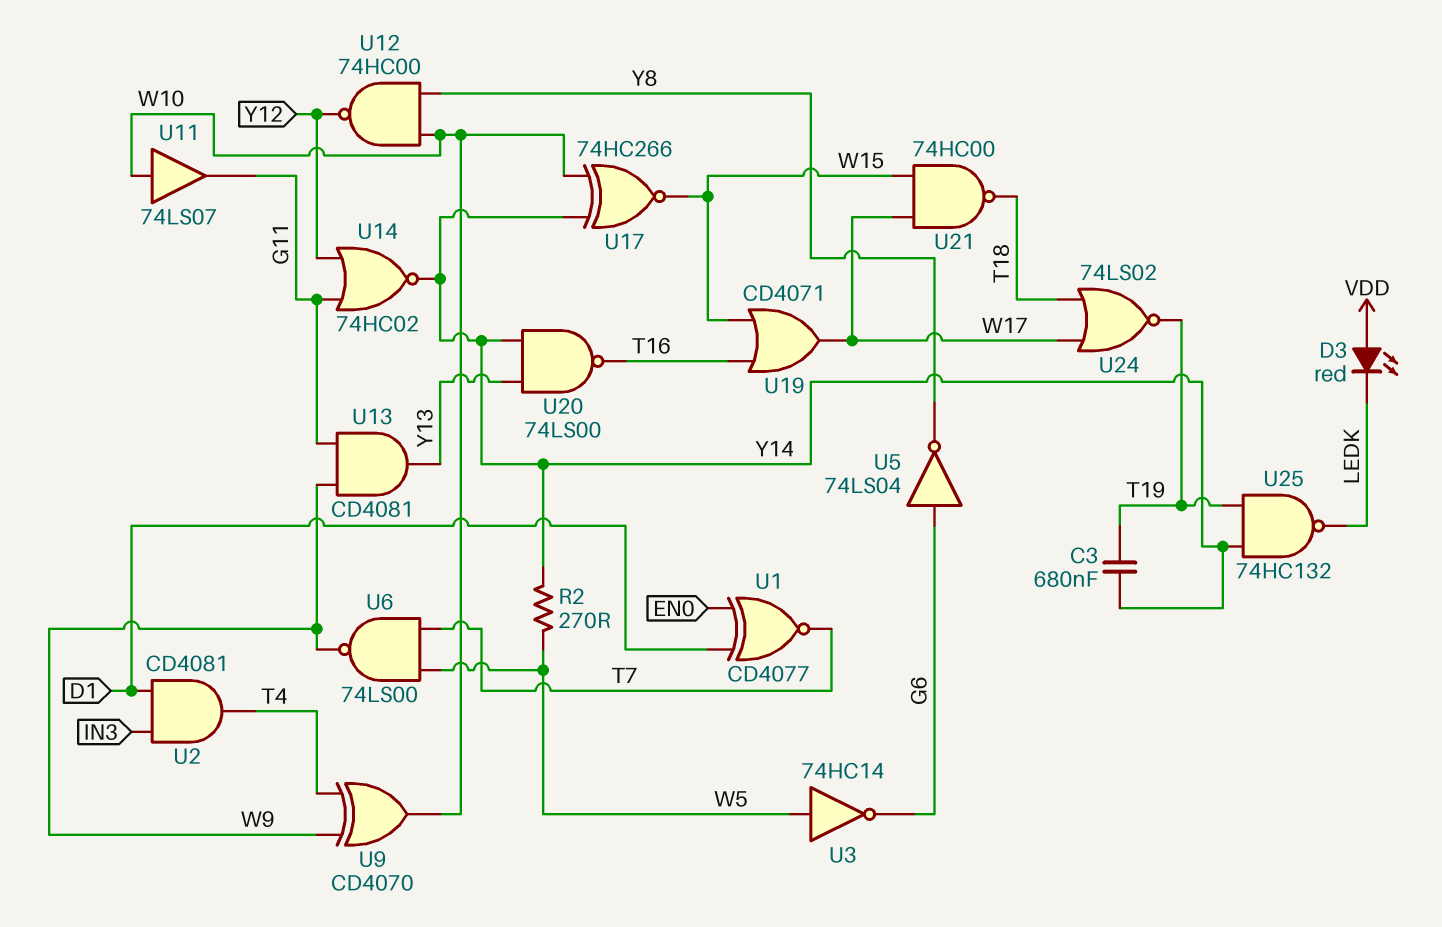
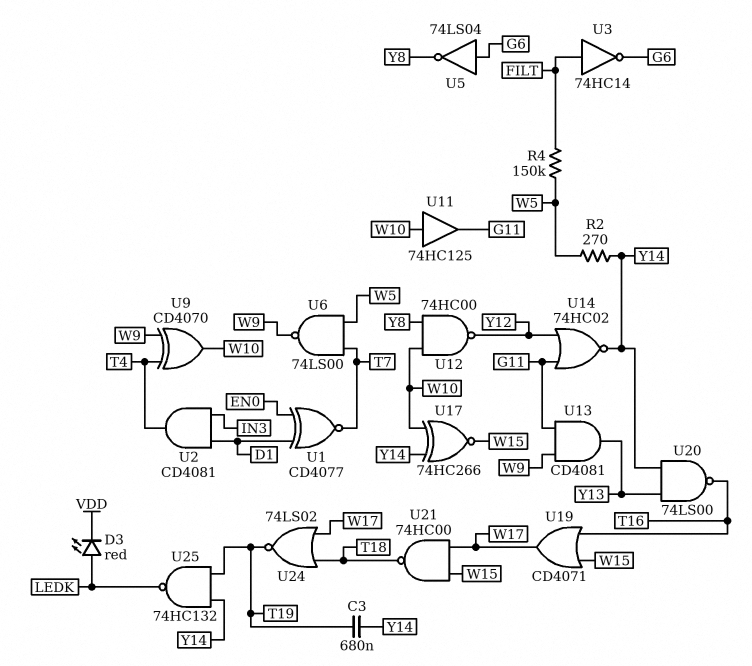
D3: LED red (A VDD, K LEDK) -> LED red (A LEDK, K VDD)
R4: none -> 150k (FILT, W5)
U3: NOT 74HC14 (in W5, out G6) -> NOT 74HC14 (in FILT, out G6)
U11: buffer 74LS07 (in W10, out G11) -> buffer 74HC125 (in W10, out G11)

